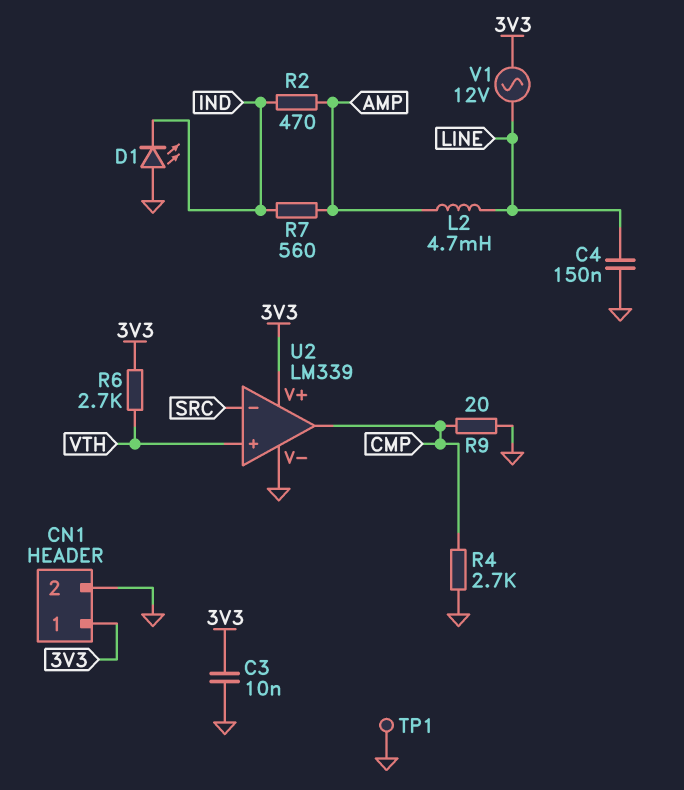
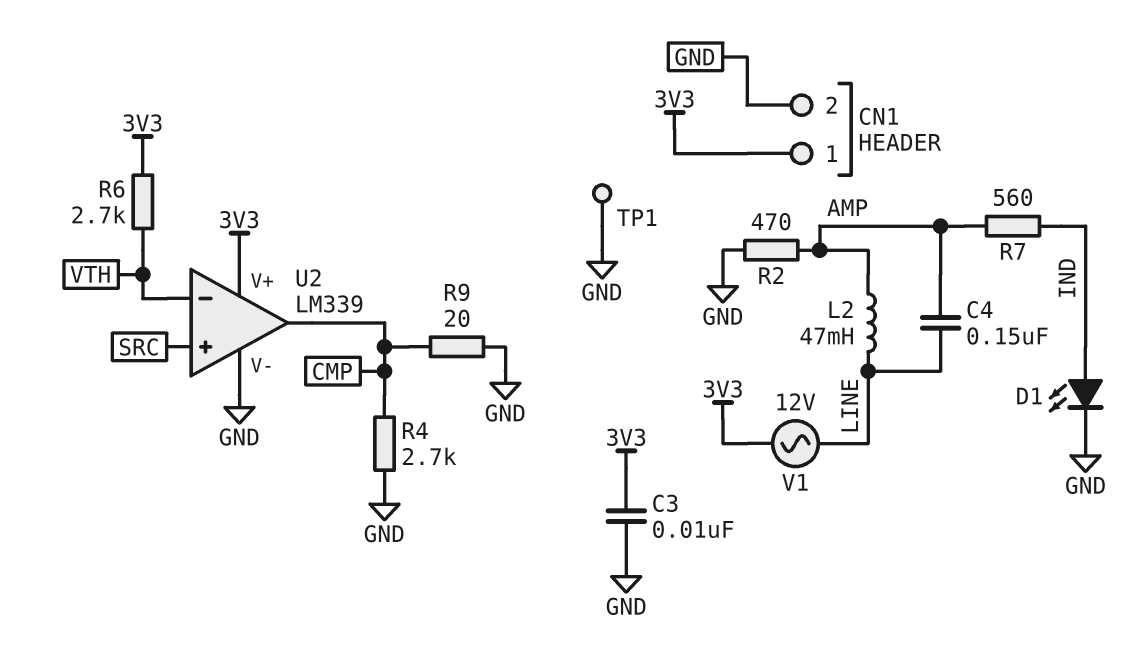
C4: 150nF (GND, LINE) -> 150nF (AMP, LINE)
D1: LED (A GND, K IND) -> LED (A IND, K GND)
L2: 4.7mH (AMP, LINE) -> 47mH (AMP, LINE)
R2: 470 (AMP, IND) -> 470 (AMP, GND)
U2 pin in+: VTH -> SRC
U2 pin in-: SRC -> VTH

